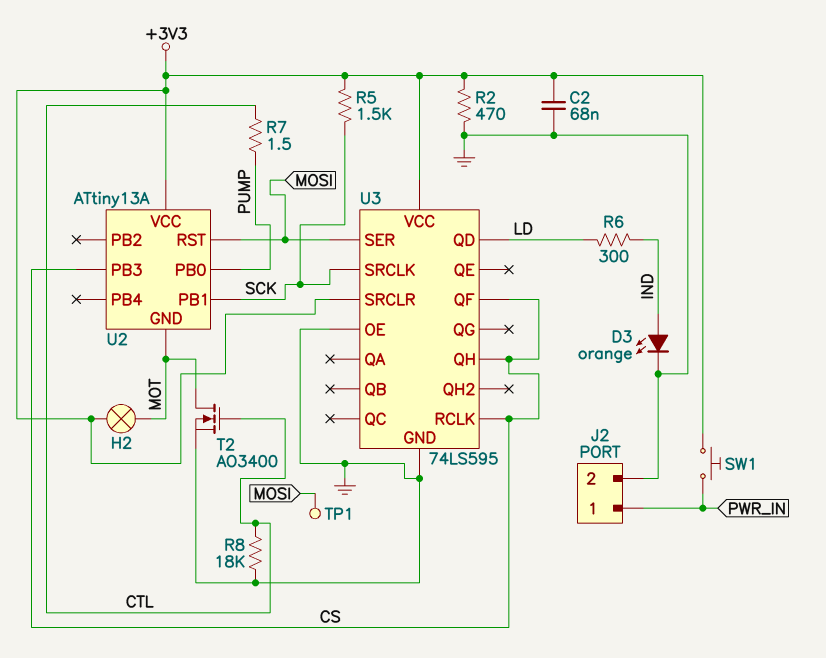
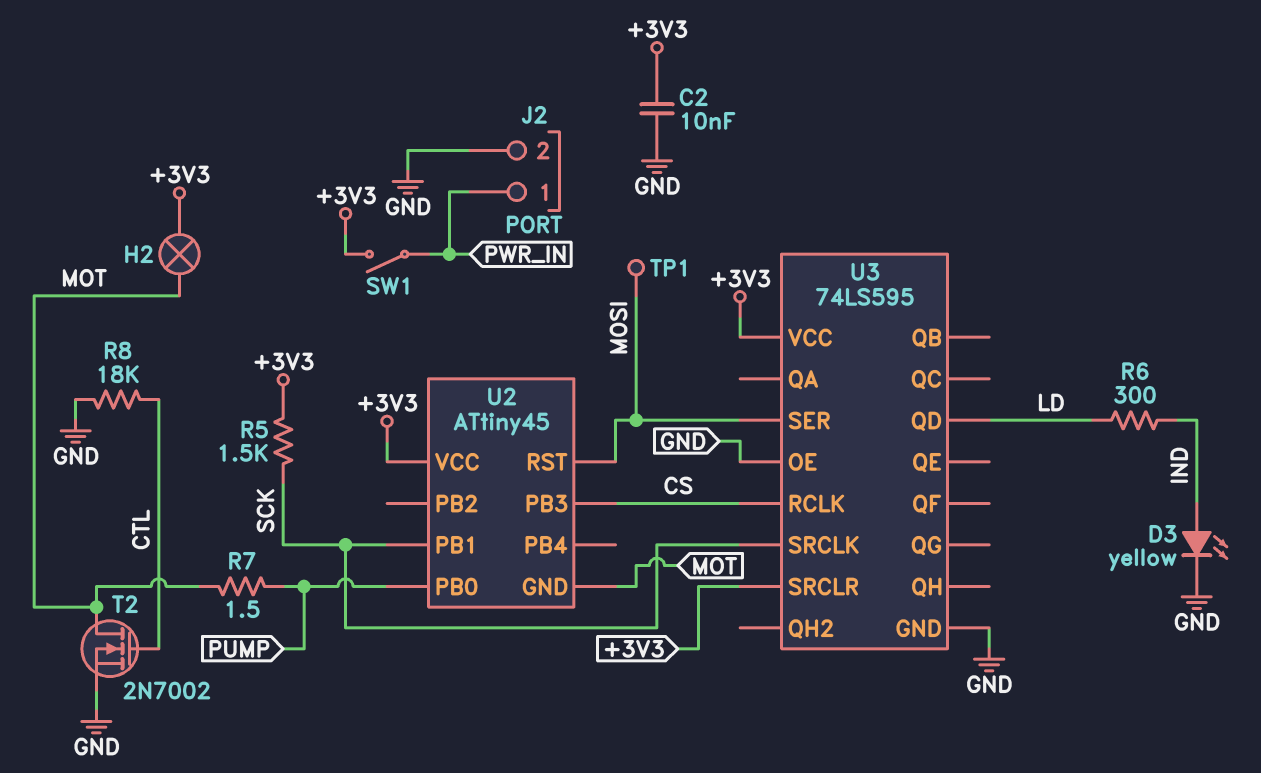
C2: 68nF (+3V3, GND) -> 10nF (+3V3, GND)
D3: LED orange (A IND, K GND) -> LED yellow (A IND, K GND)
R2: 470 (+3V3, GND) -> none
R7: 1.5 (CTL, PUMP) -> 1.5 (MOT, PUMP)
SW1: button (+3V3, PWR_IN) -> switch (+3V3, PWR_IN)
T2: NMOS AO3400 (G CTL, D MOT, S GND) -> NMOS 2N7002 (G CTL, D MOT, S GND)
U2: ATtiny13A -> ATtiny45
U3 pin QF: CS -> none
U3 pin QH: CS -> none

